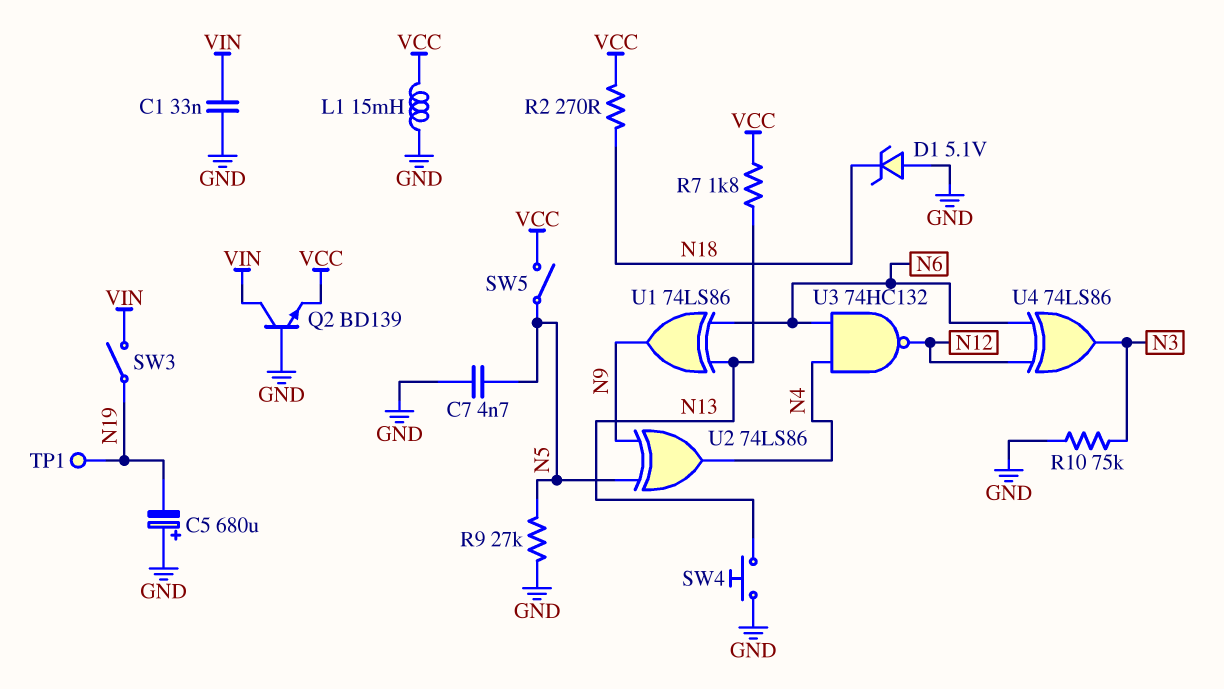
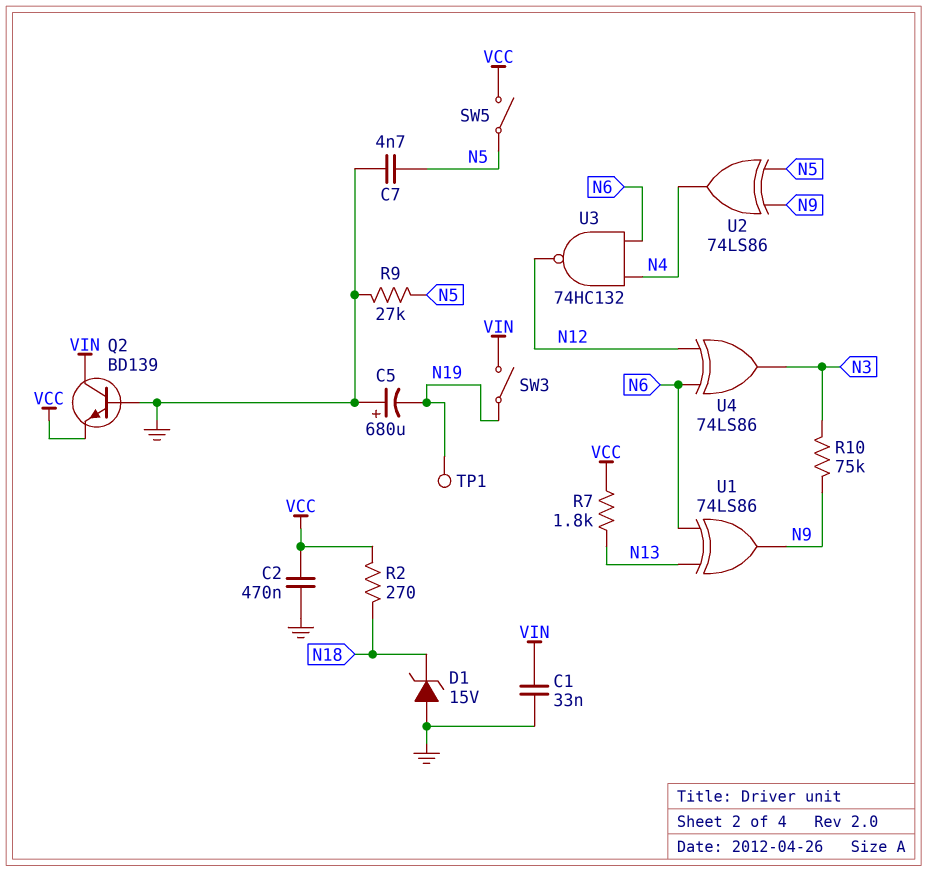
C2: none -> 470nF (GND, VCC)
D1: zener 5.1V (A GND, K N18) -> zener 15V (A GND, K N18)
L1: 15mH (GND, VCC) -> none
R10: 75k (GND, N3) -> 75k (N3, N9)
SW4: button (GND, N13) -> none

